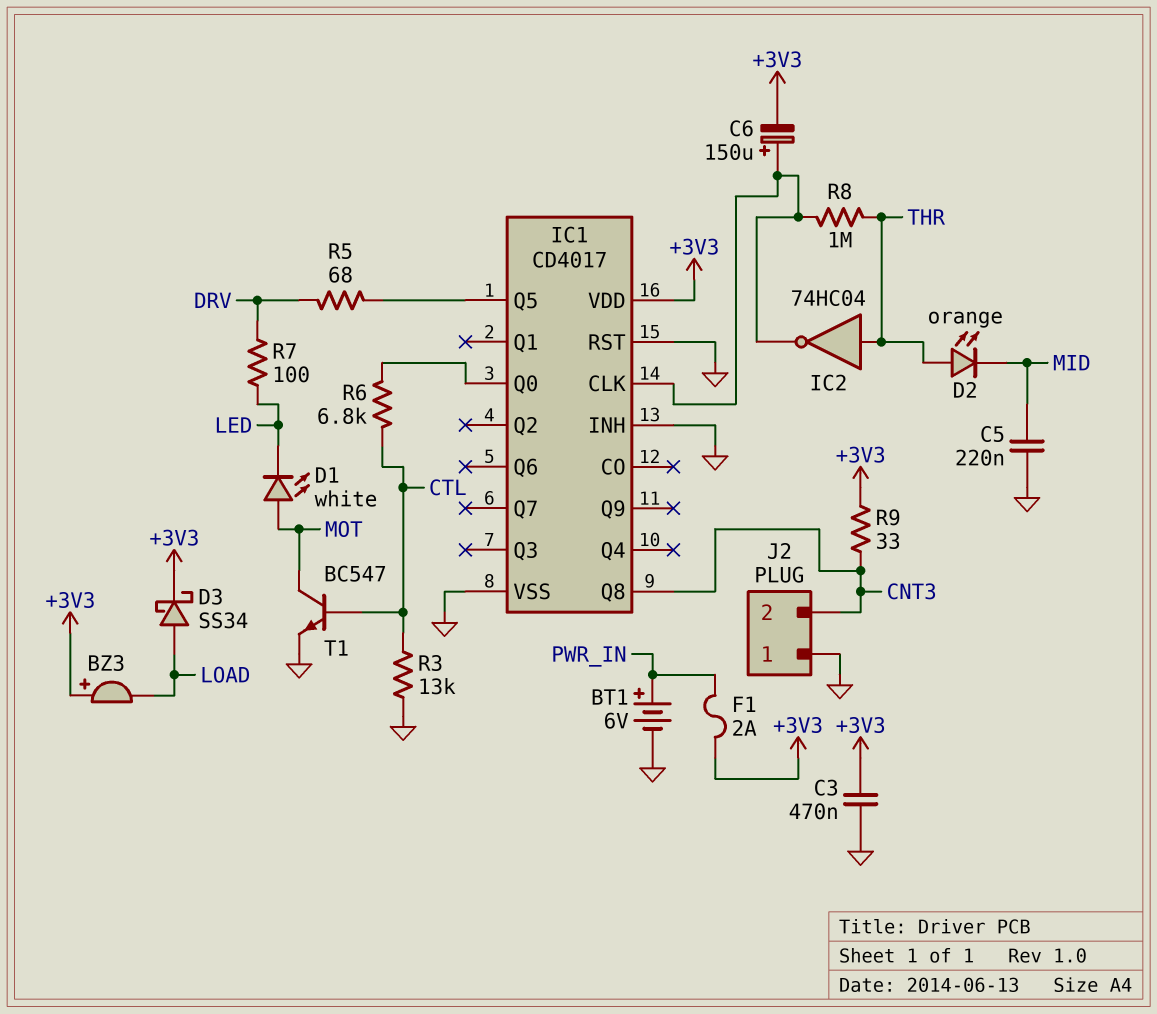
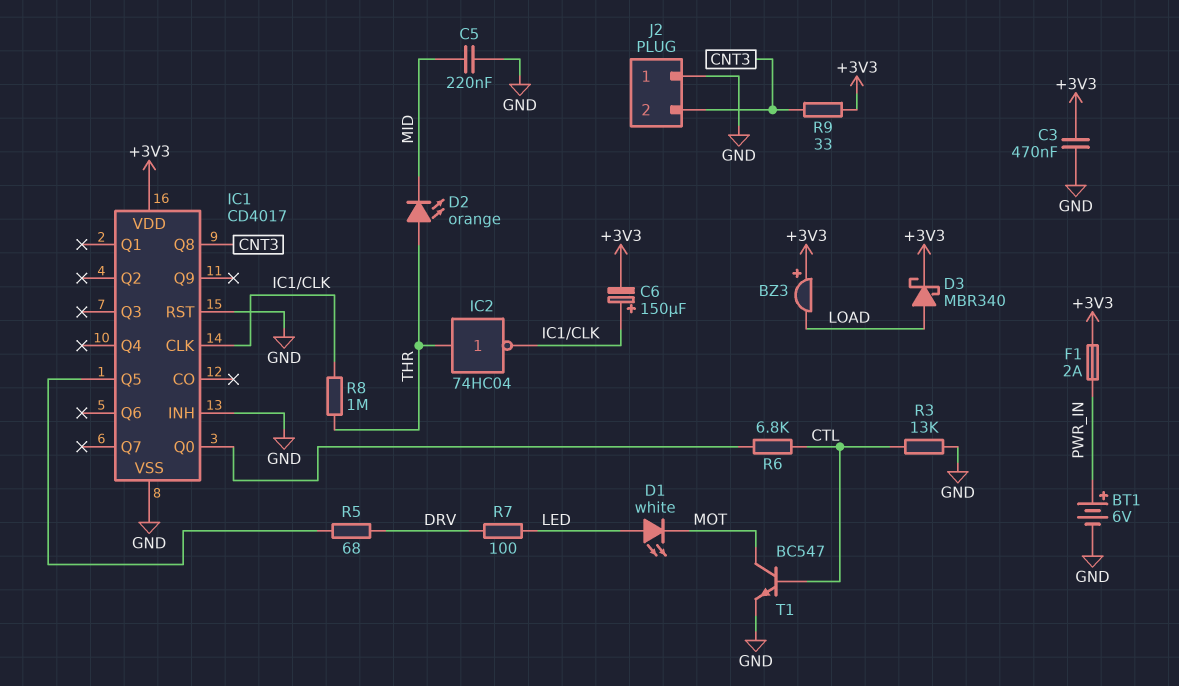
D1: LED white (A MOT, K LED) -> LED white (A LED, K MOT)
D3: schottky SS34 (A LOAD, K +3V3) -> schottky MBR340 (A LOAD, K +3V3)

